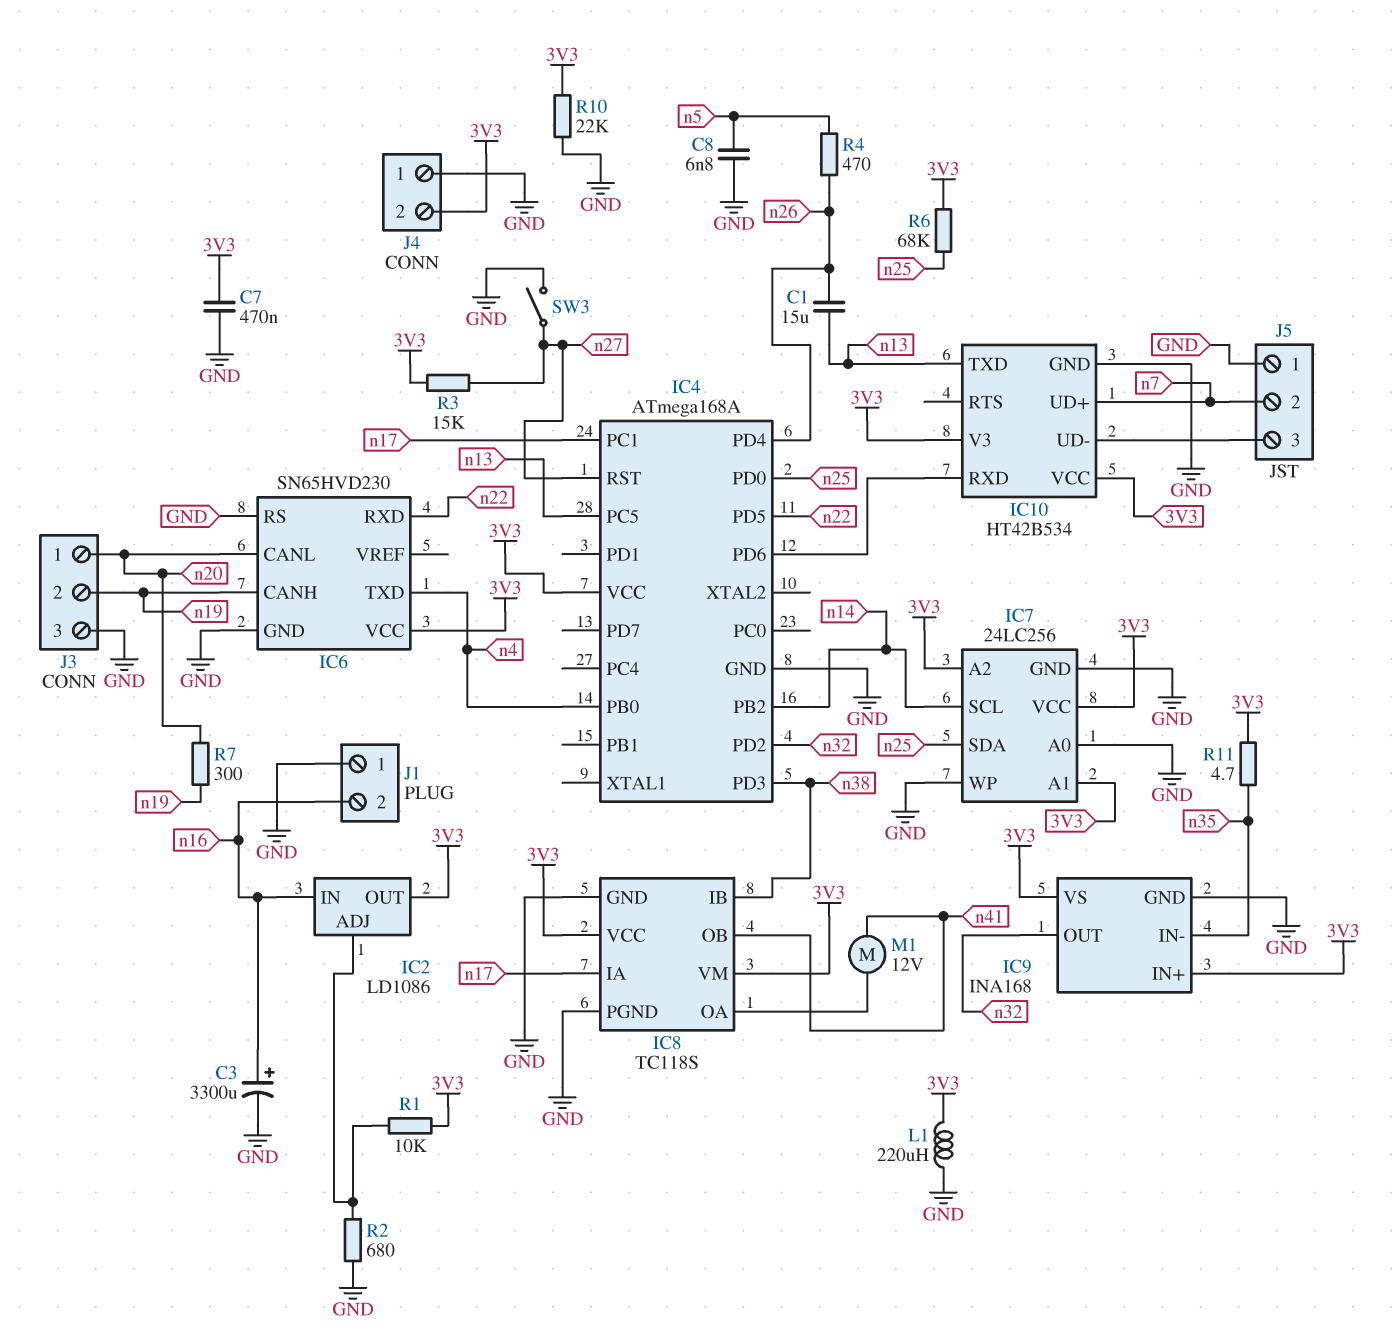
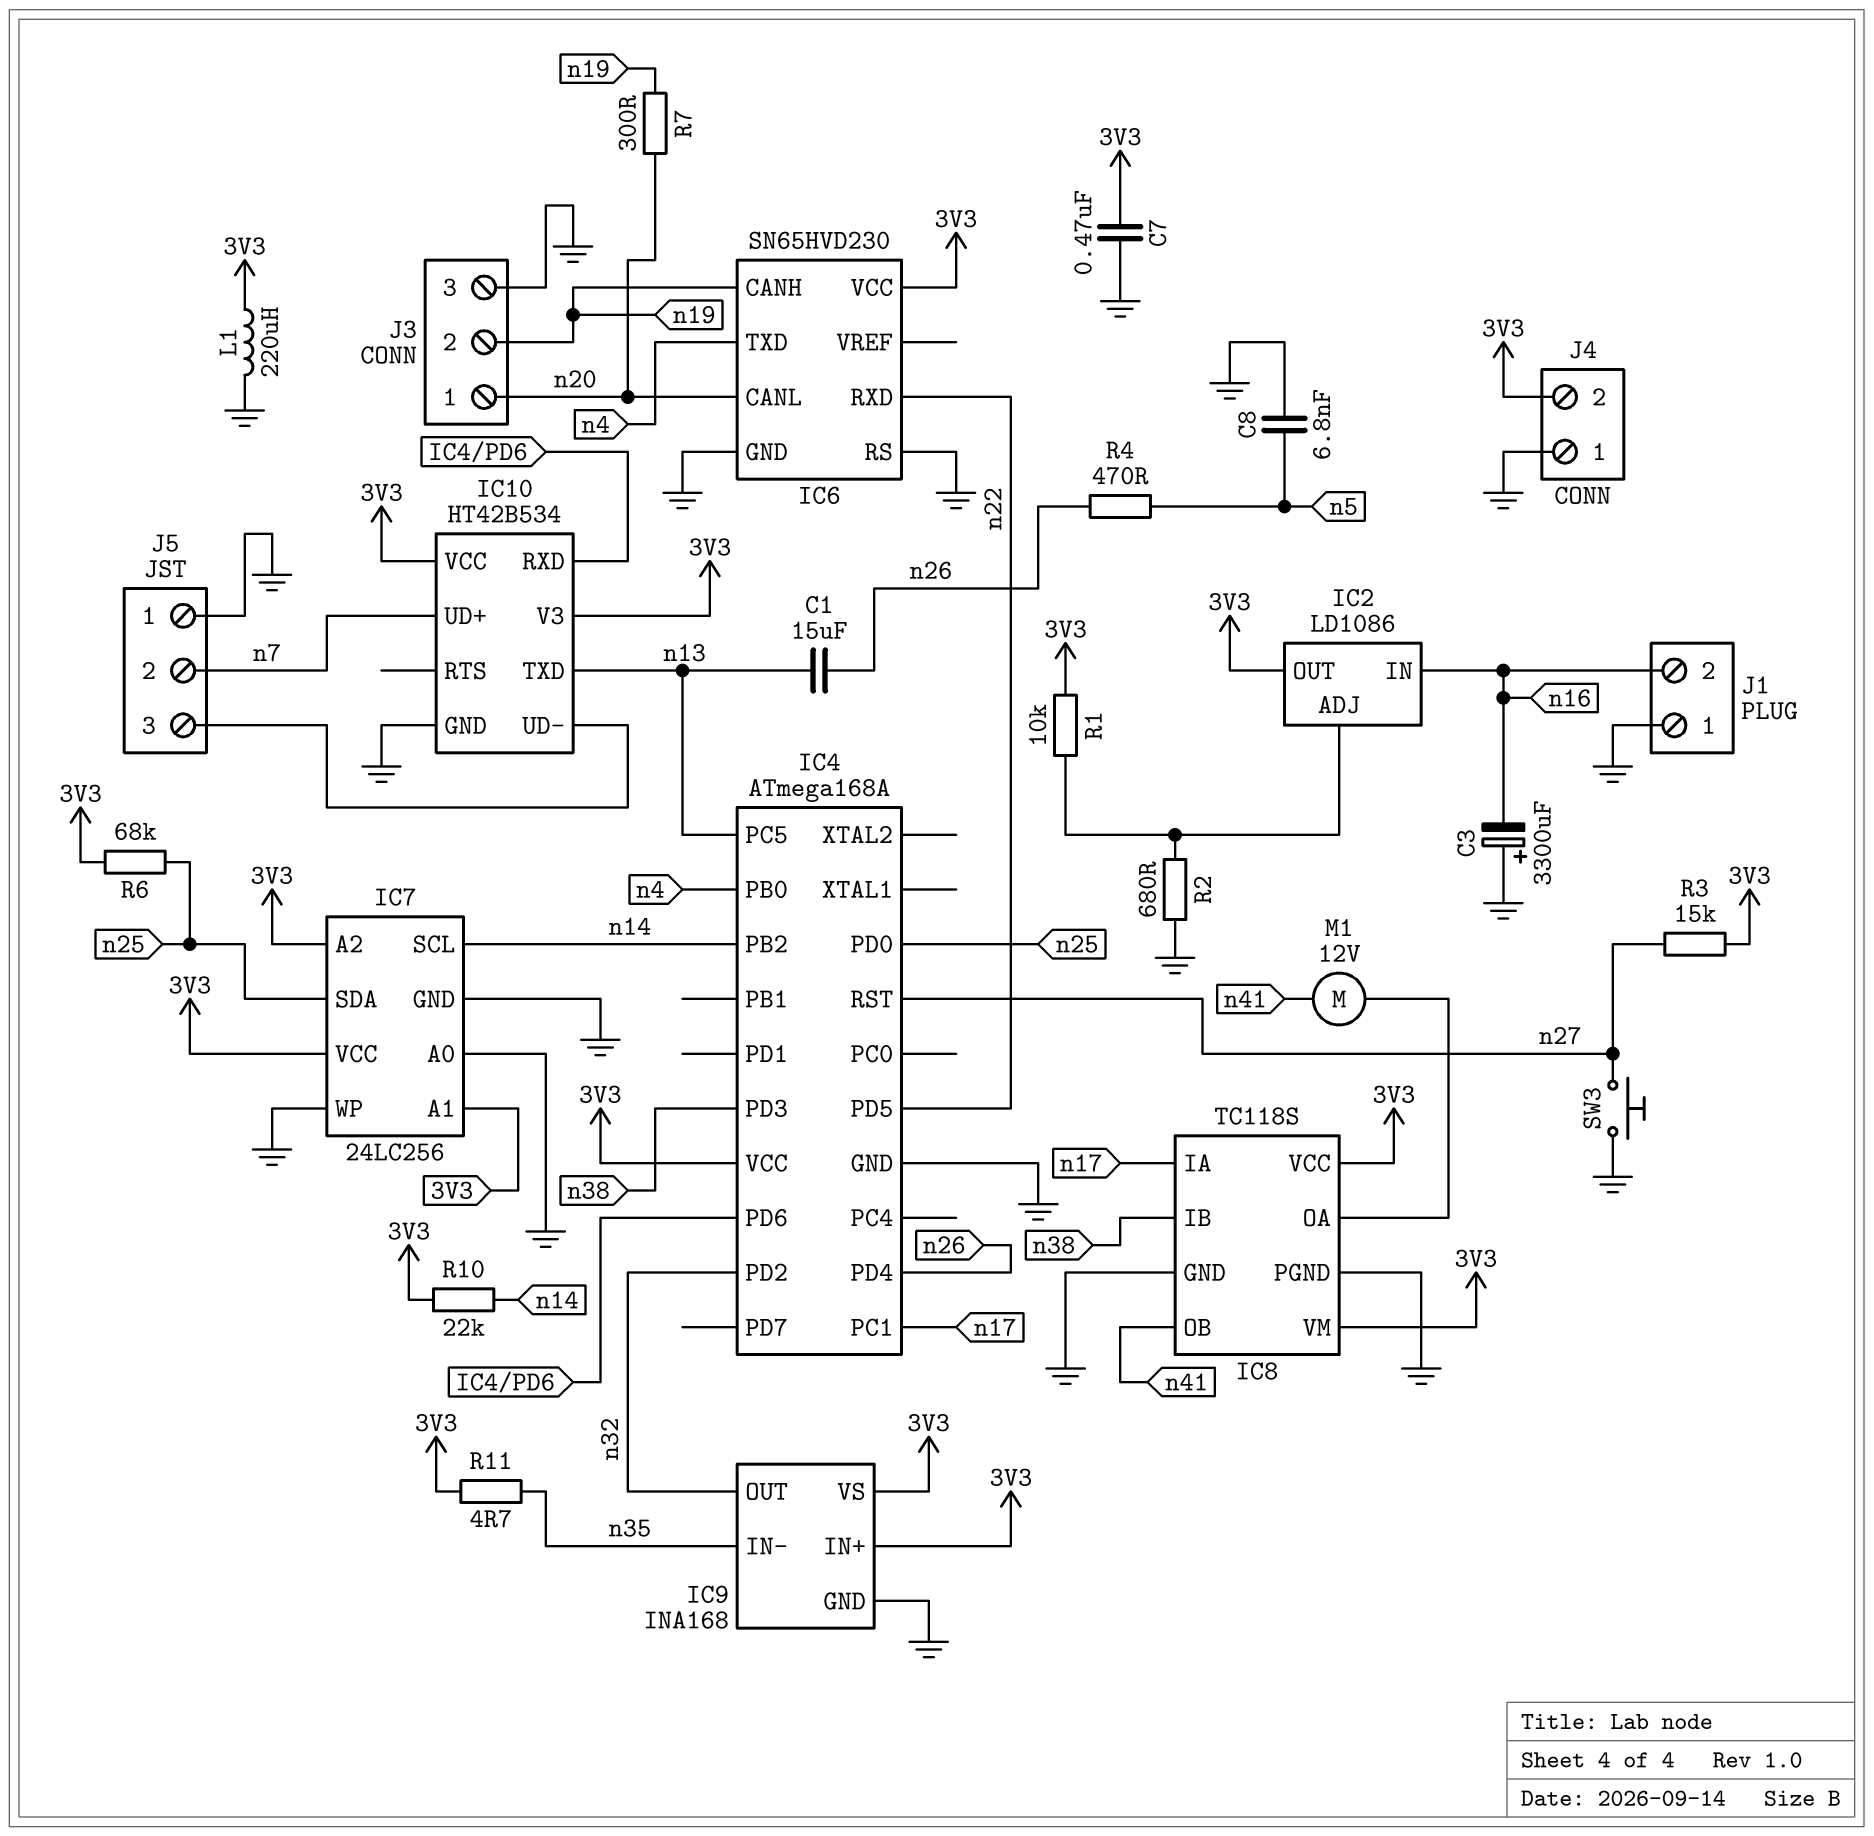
C3: 3300uF (plus n16, minus GND) -> 3300uF (plus GND, minus n16)
R10: 22k (3V3, GND) -> 22k (3V3, n14)
SW3: switch (GND, n27) -> button (GND, n27)

